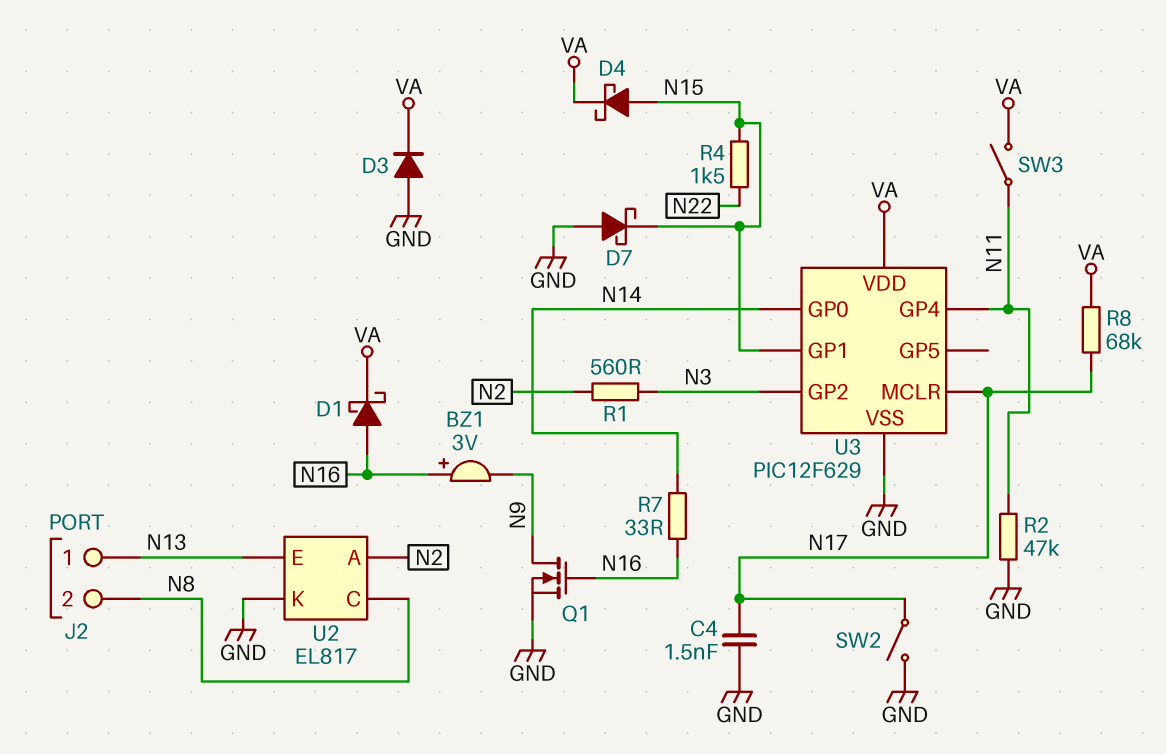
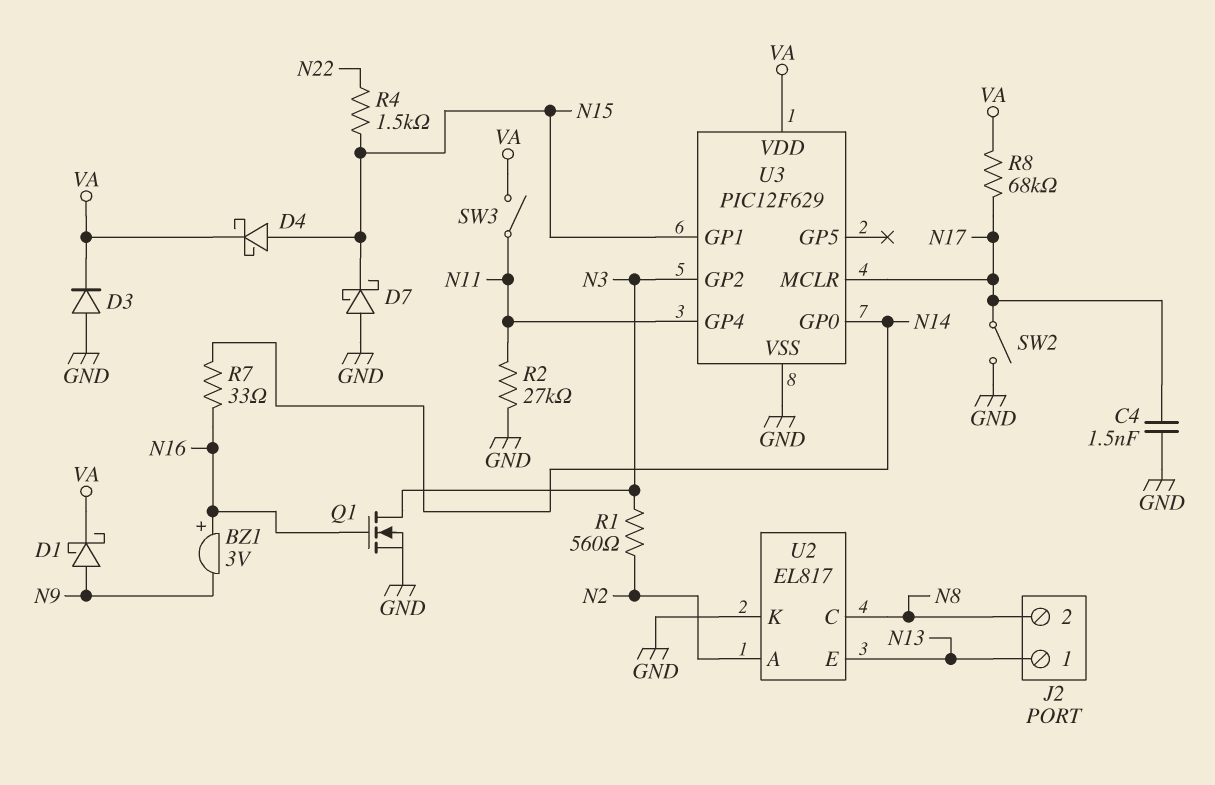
D1: schottky (A N16, K VA) -> schottky (A N9, K VA)
Q1: NMOS (G N16, D N9, S GND) -> NMOS (G N16, D N3, S GND)
R2: 47k (GND, N11) -> 27k (GND, N11)

